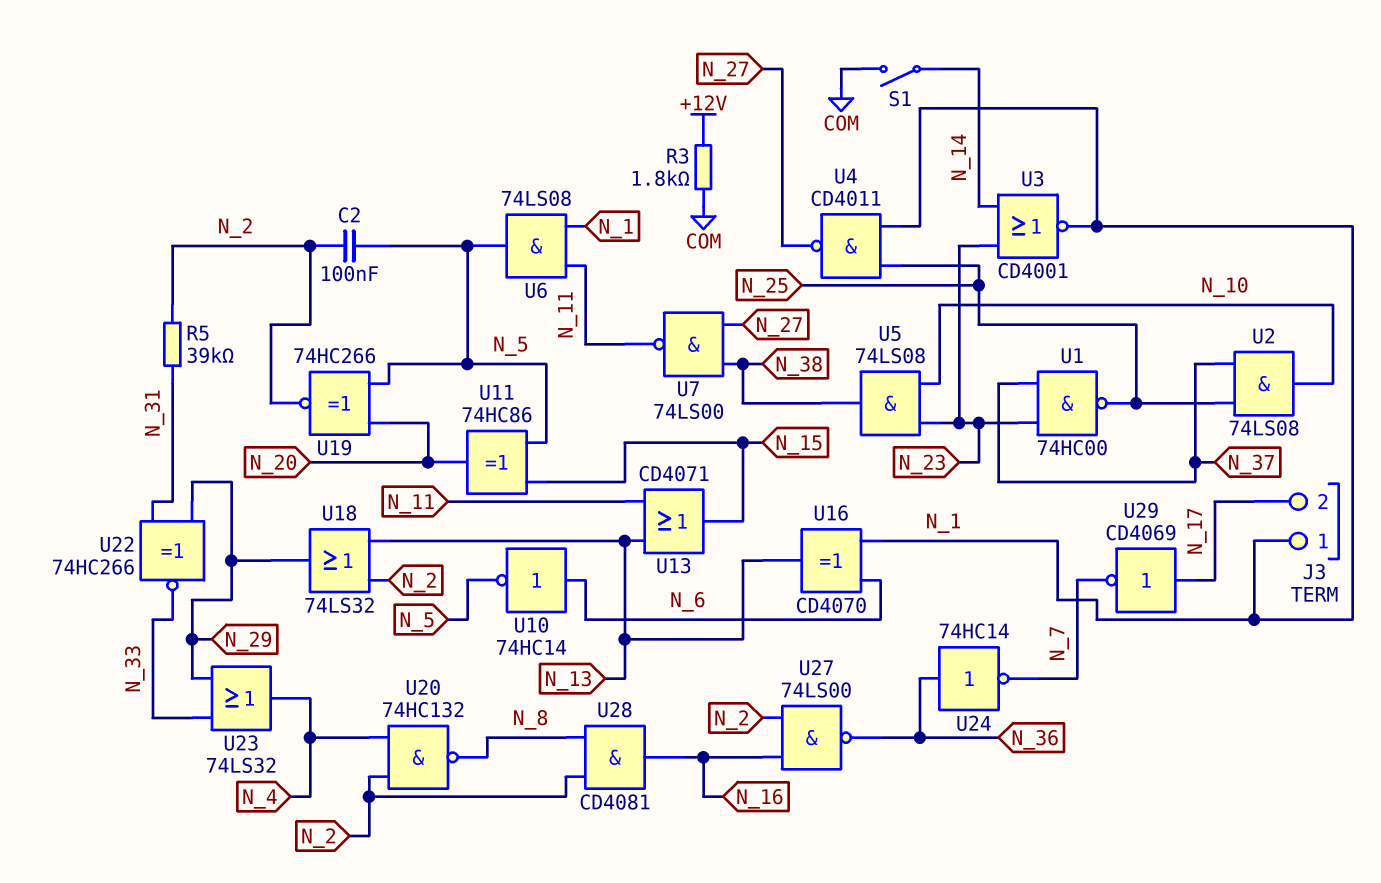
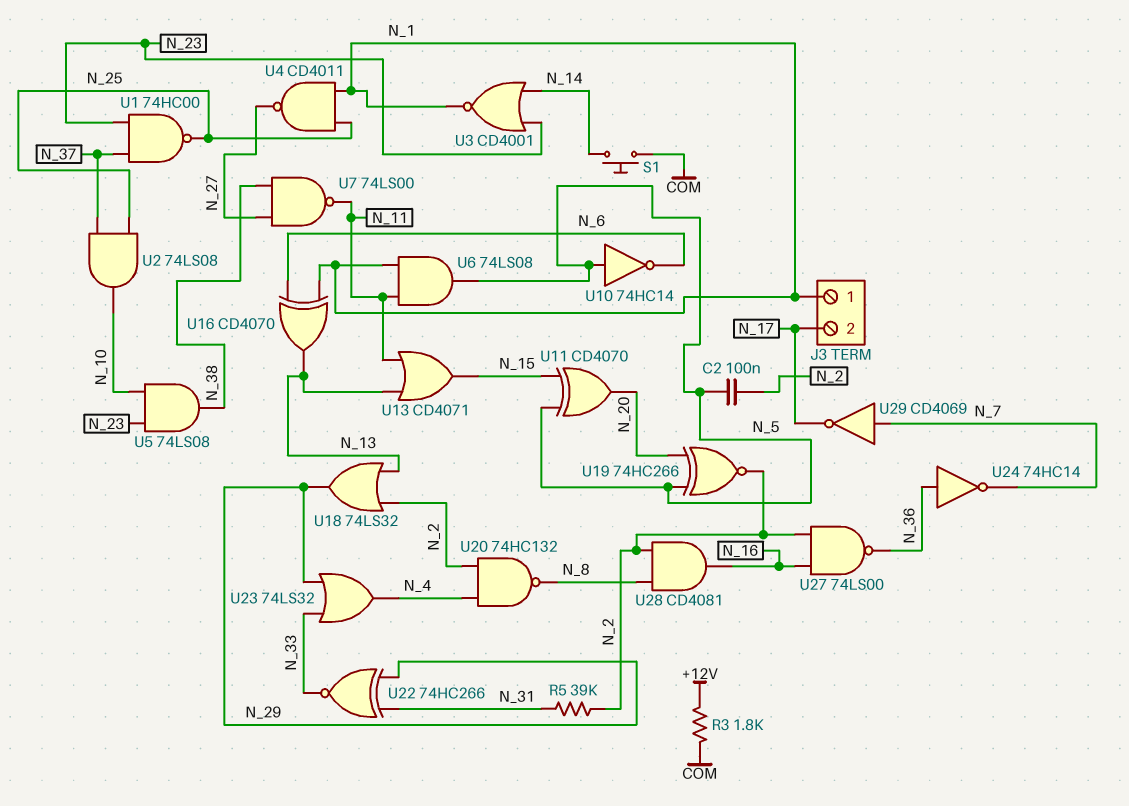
S1: switch (COM, N_14) -> button (COM, N_14)
U10: NOT 74HC14 (in N_6, out N_5) -> NOT 74HC14 (in N_5, out N_6)
U11: XOR 74HC86 (in N_5, in N_15, out N_20) -> XOR CD4070 (in N_5, in N_15, out N_20)
U29: NOT CD4069 (in N_17, out N_7) -> NOT CD4069 (in N_7, out N_17)

